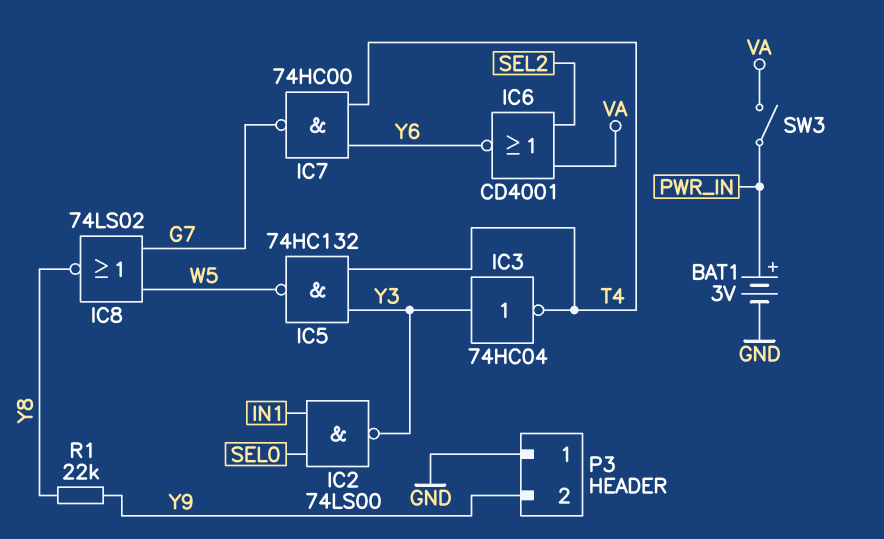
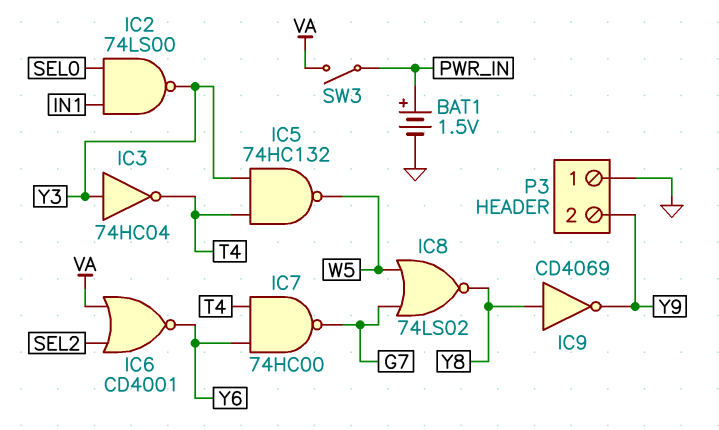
BAT1: 3V (plus PWR_IN, minus GND) -> 1.5V (plus PWR_IN, minus GND)
IC9: none -> NOT CD4069 (in Y8, out Y9)
R1: 22k (Y8, Y9) -> none

